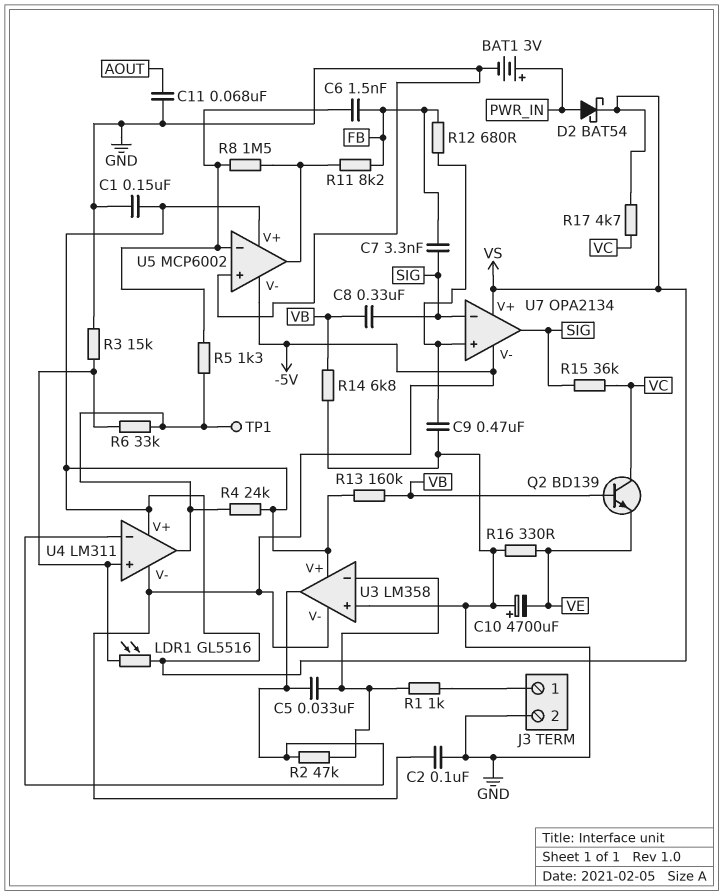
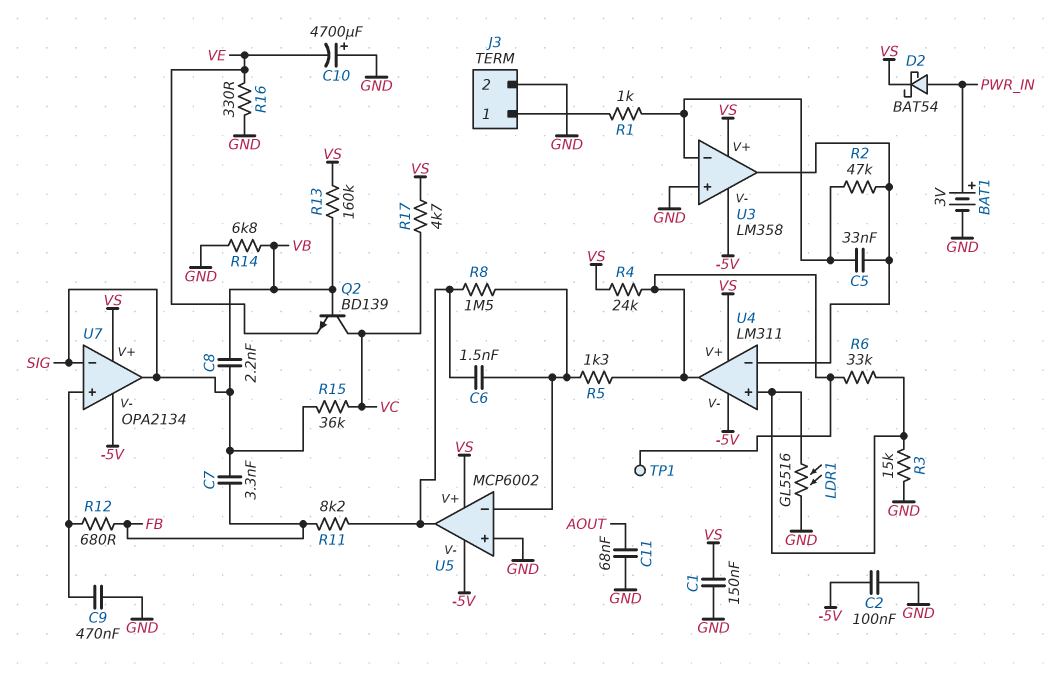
C6: 1.5nF (FB, U5/in-) -> 1.5nF (U5/in-, U5/out)
C8: 330nF (SIG, VB) -> 2.2nF (SIG, VB)
LDR1: GL5516 (U4/in+, VS) -> GL5516 (GND, U4/in+)

